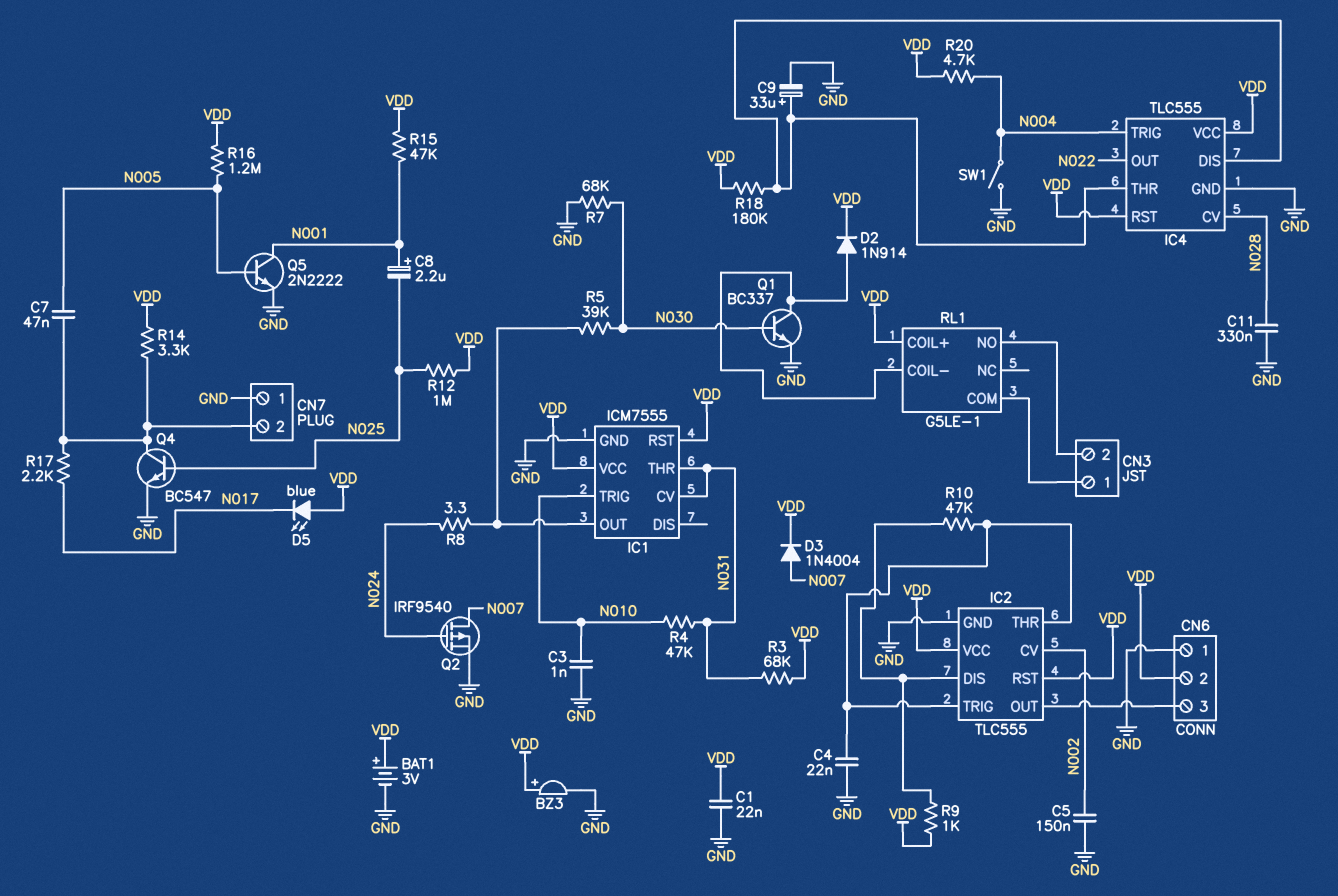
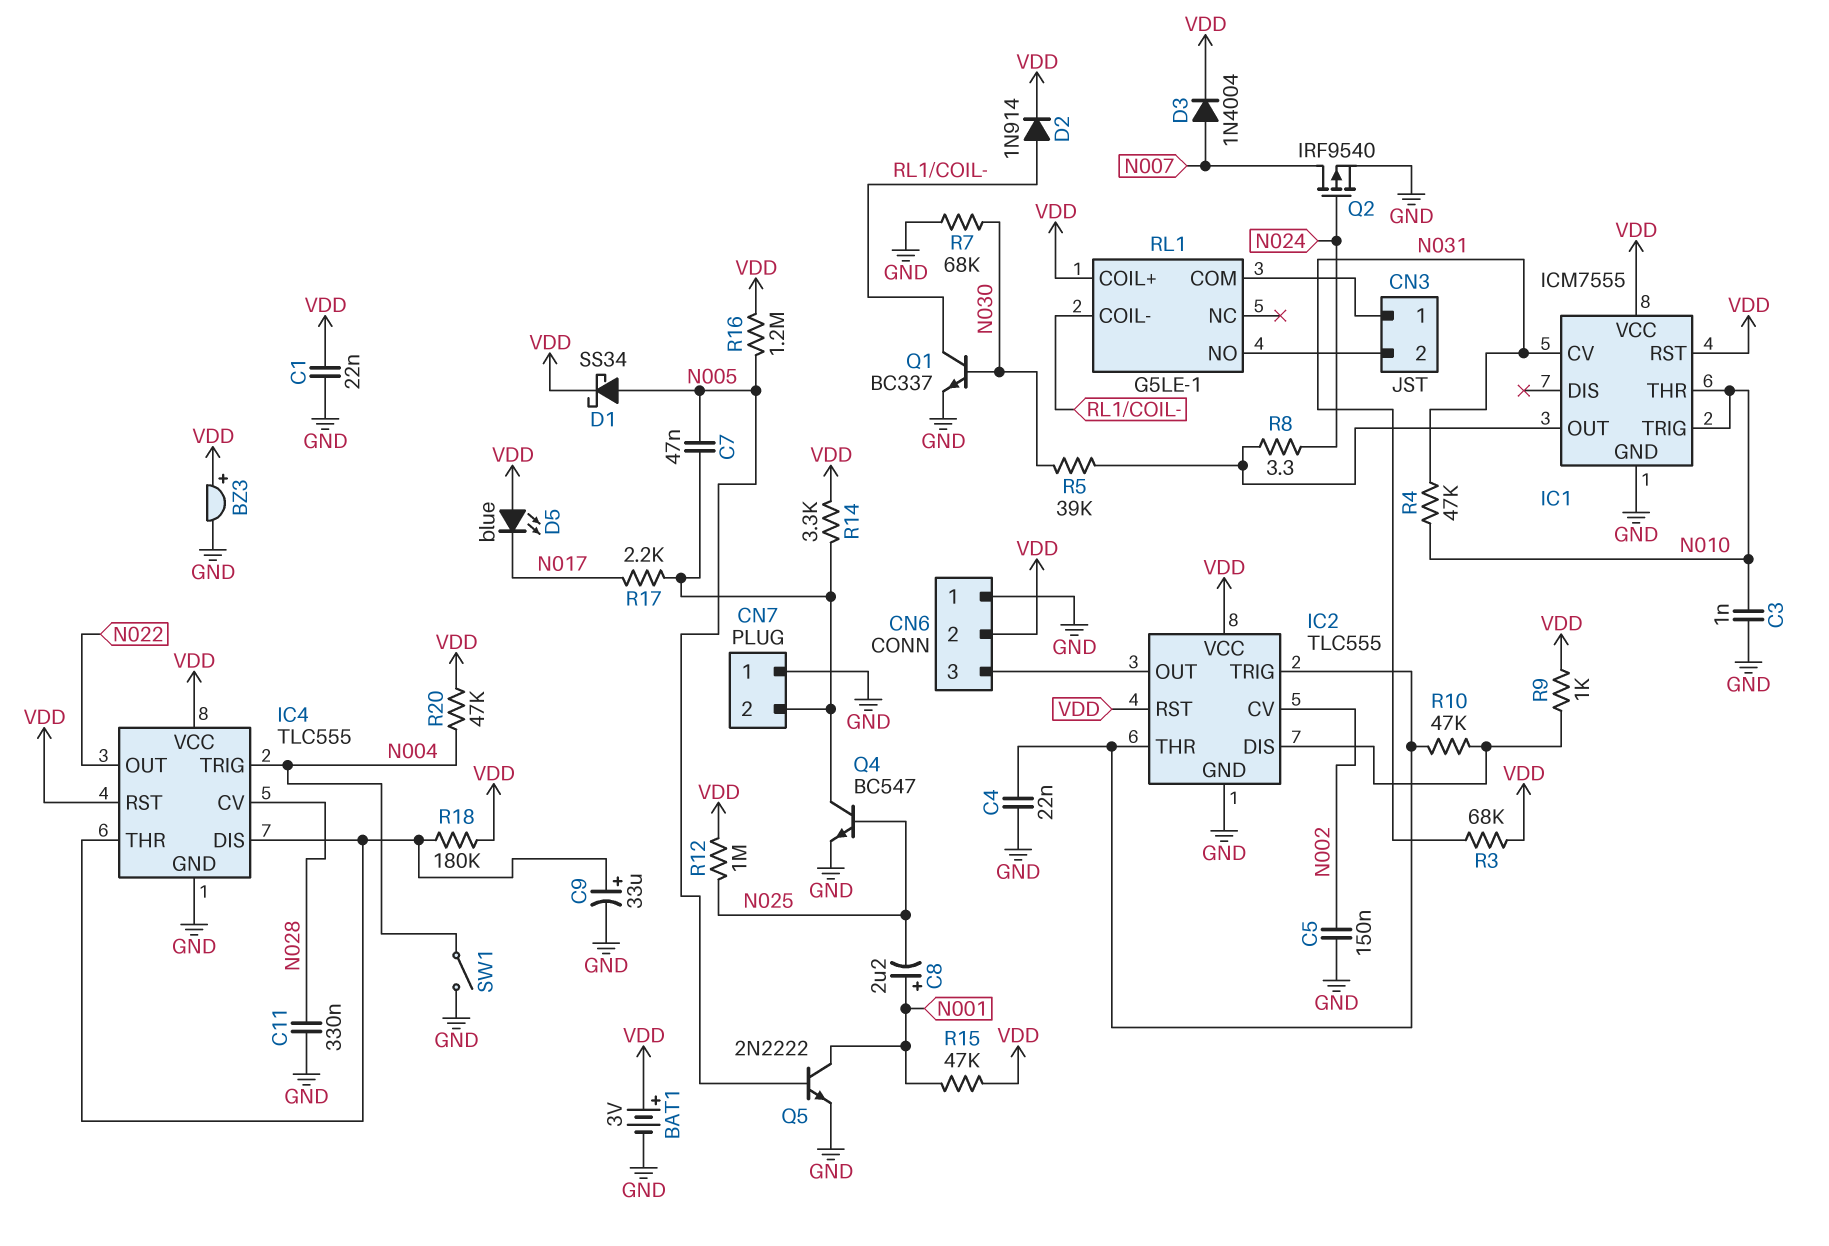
D1: none -> schottky SS34 (A N005, K VDD)
IC1 pin THR: N031 -> N010
R20: 4.7k (N004, VDD) -> 47k (N004, VDD)

